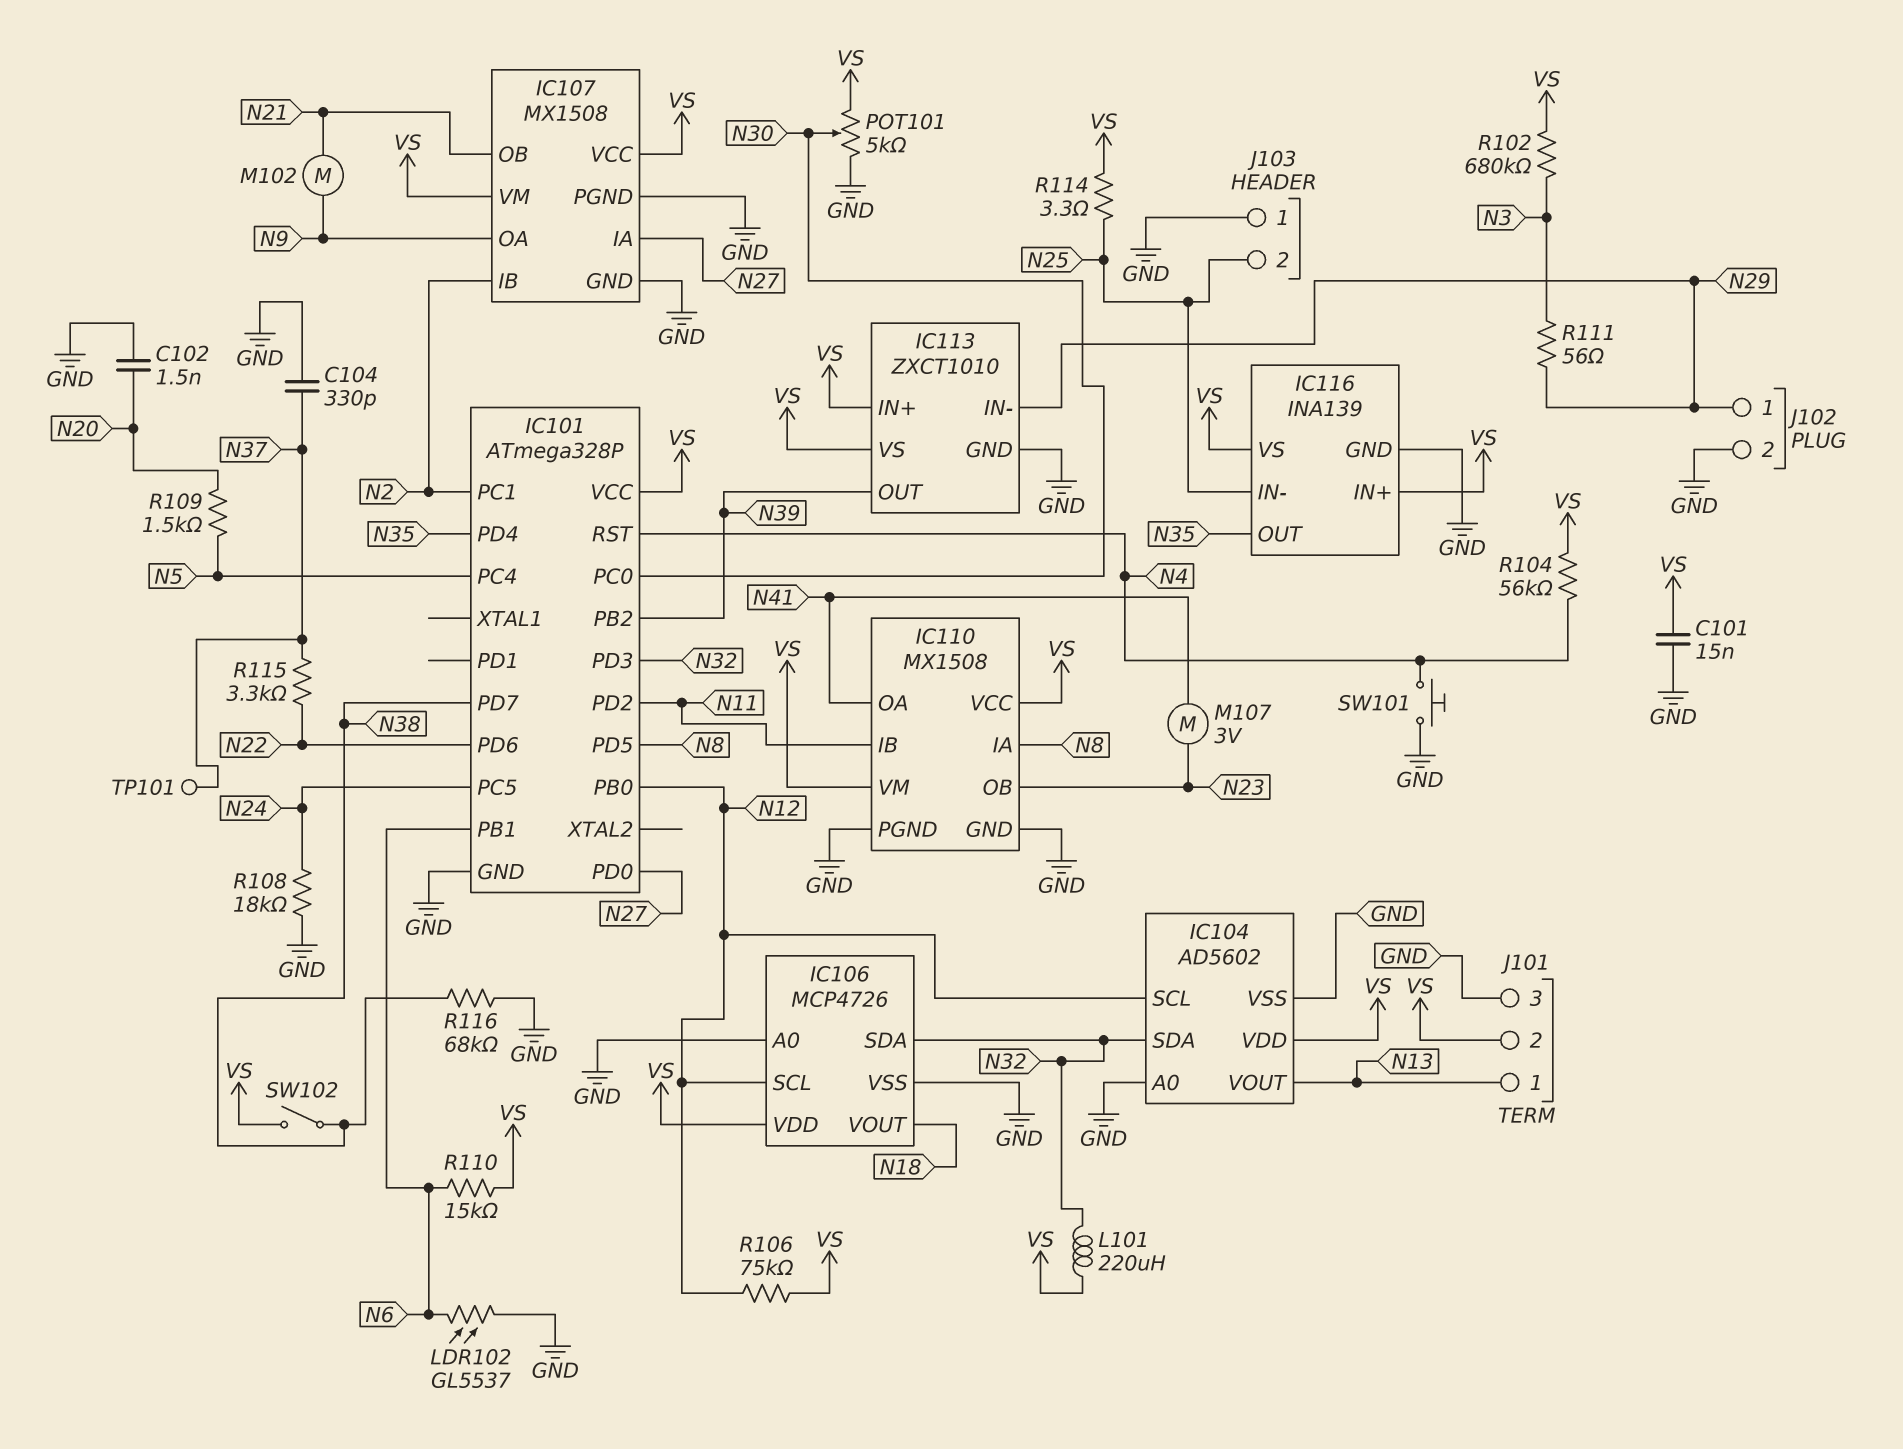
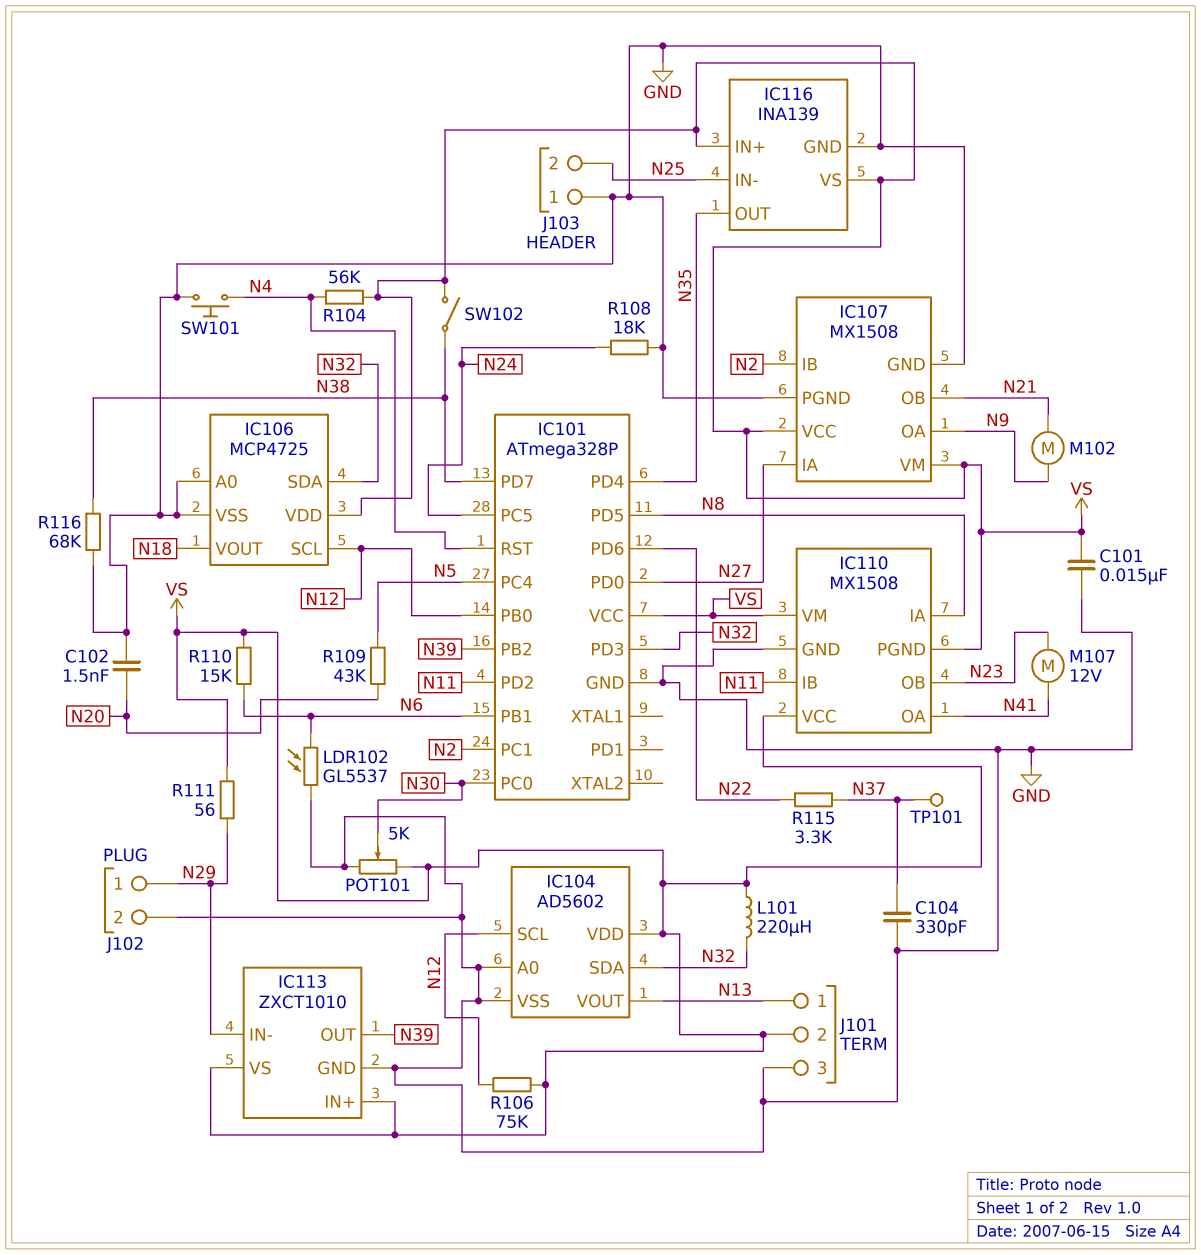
IC106: MCP4726 -> MCP4725
IC110 pin PGND: GND -> VS
M107: motor 3V (N23, N41) -> motor 12V (N23, N41)
R102: 680k (N3, VS) -> none
R109: 1.5k (N5, N20) -> 43k (N5, N20)
R111: 56 (N3, N29) -> 56 (N29, VS)
R114: 3.3 (N25, VS) -> none

